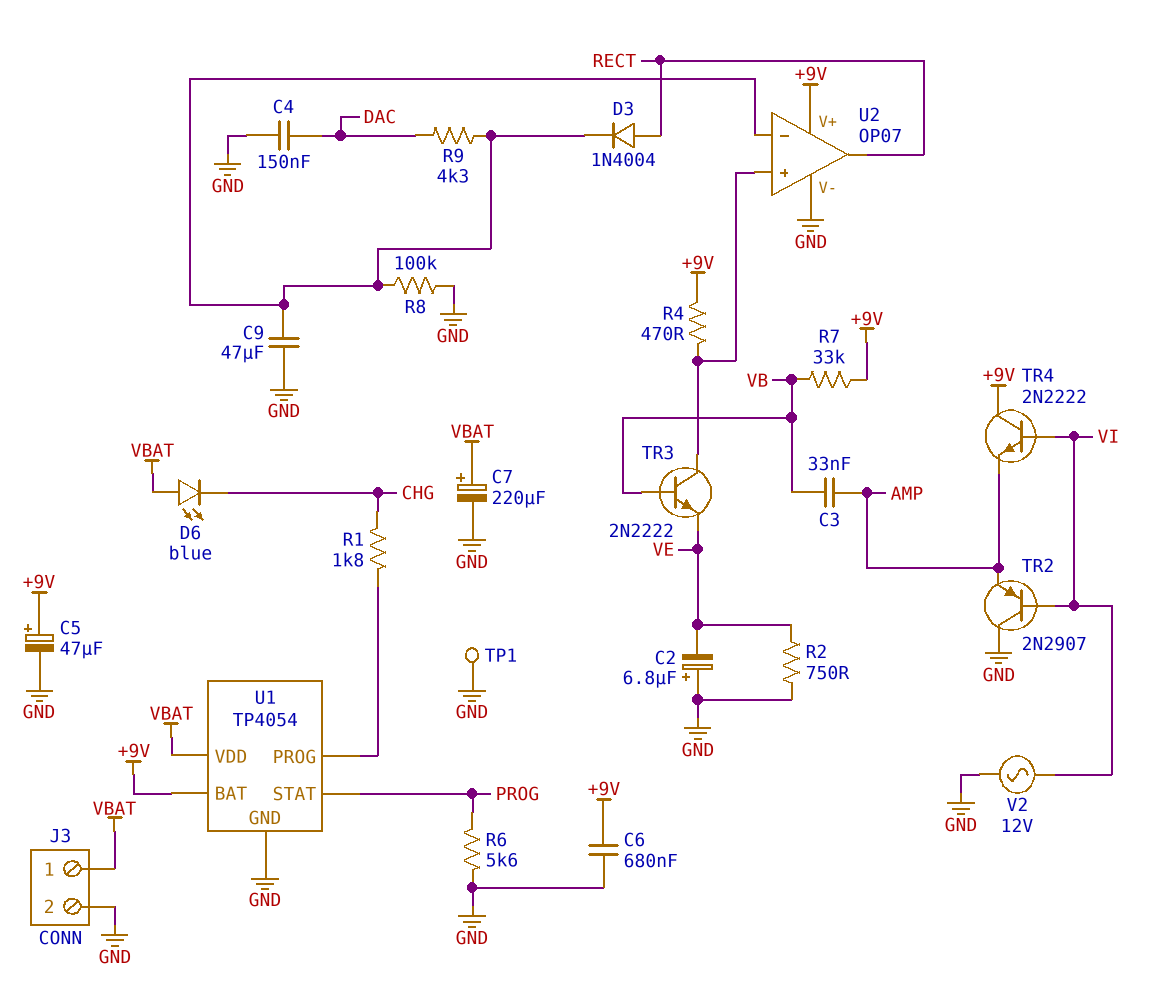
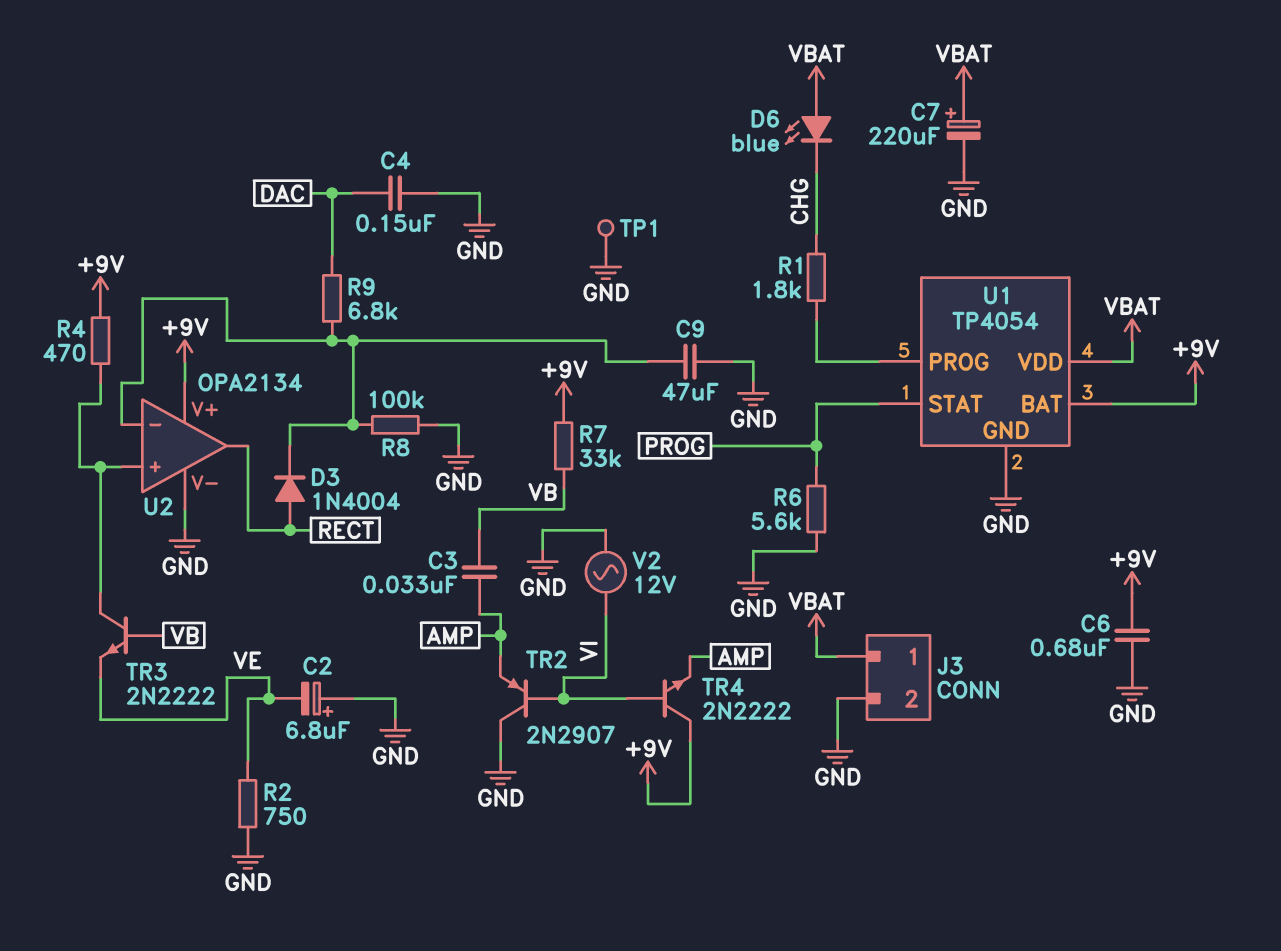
C5: 47uF (plus +9V, minus GND) -> none
R9: 4.3k (DAC, U2/in-) -> 6.8k (DAC, U2/in-)
U2: OP07 -> OPA2134

